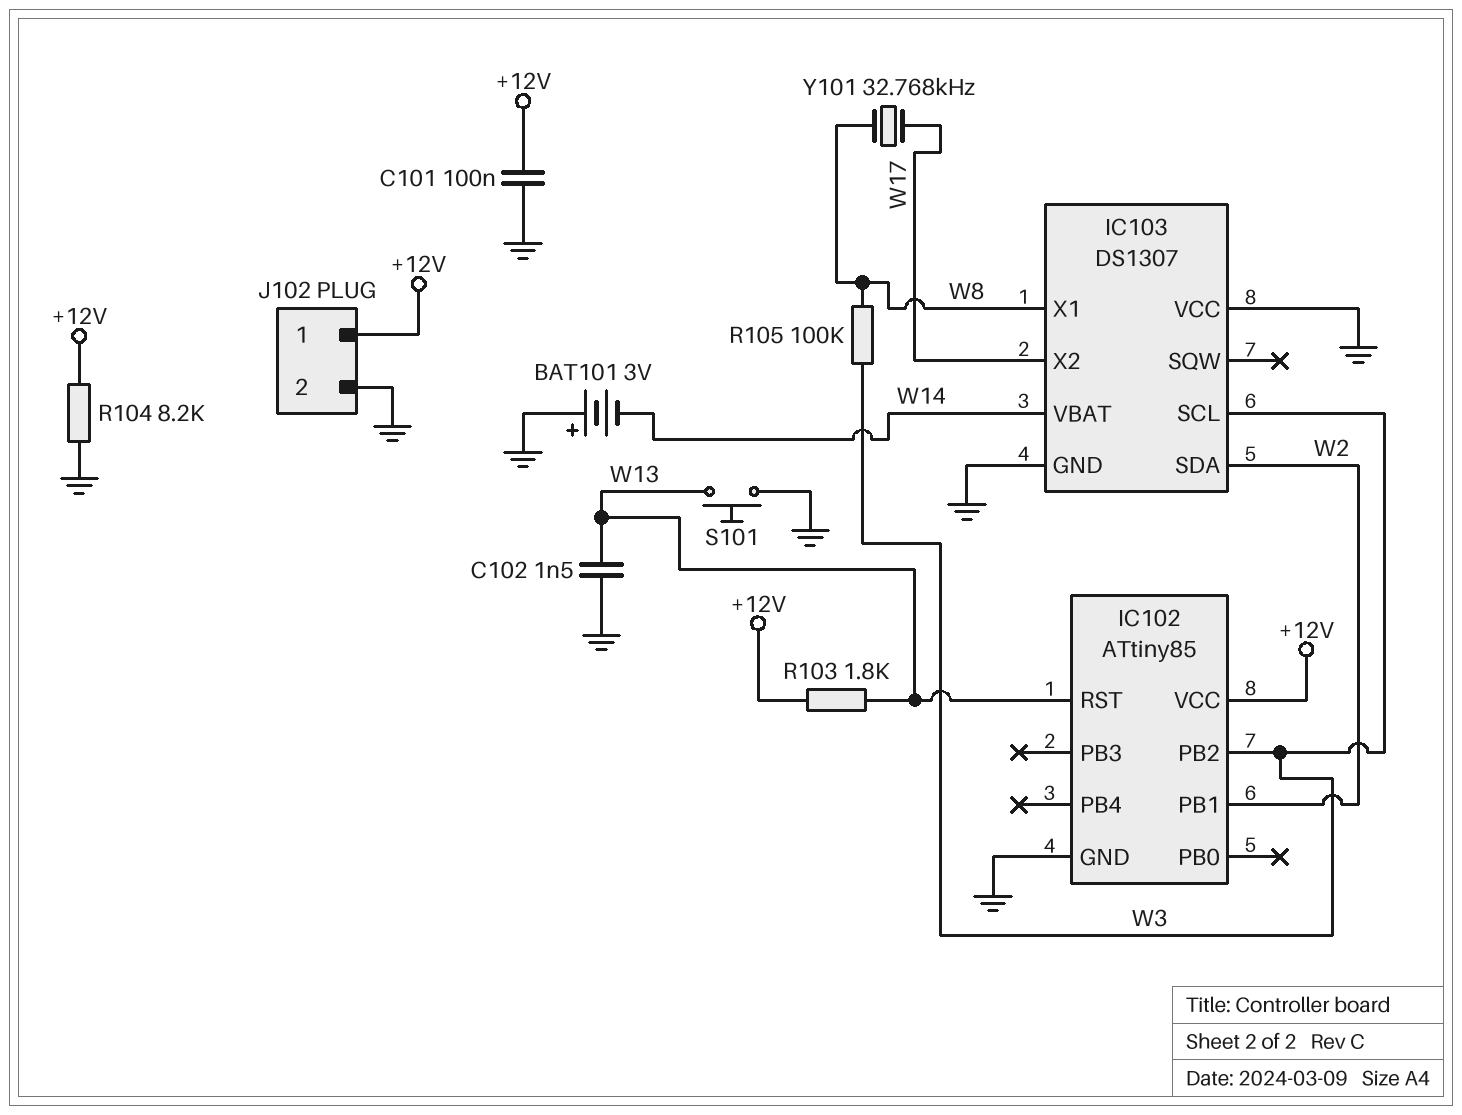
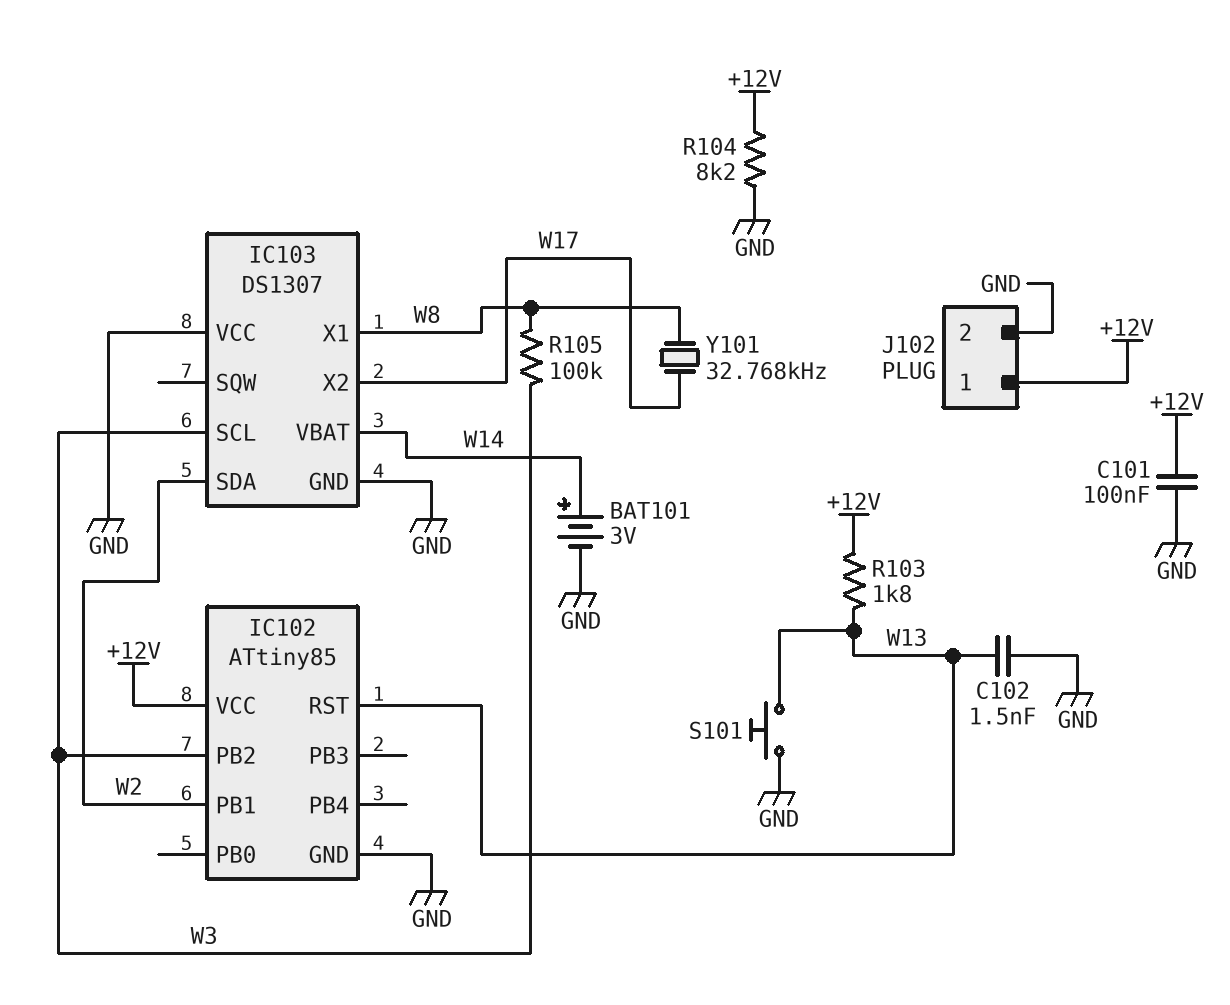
BAT101: 3V (plus GND, minus W14) -> 3V (plus W14, minus GND)

